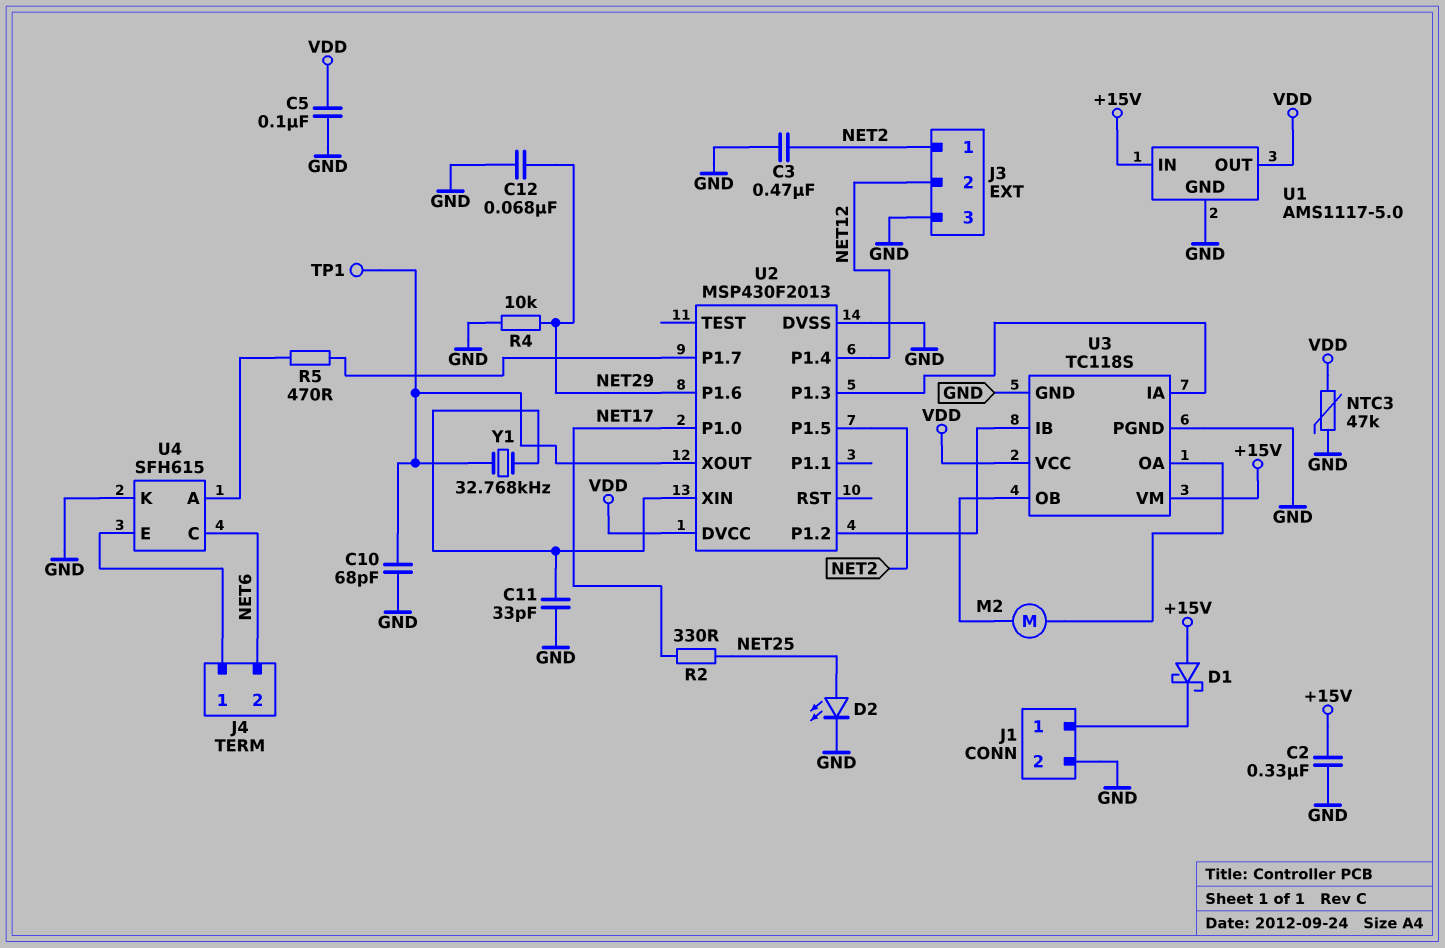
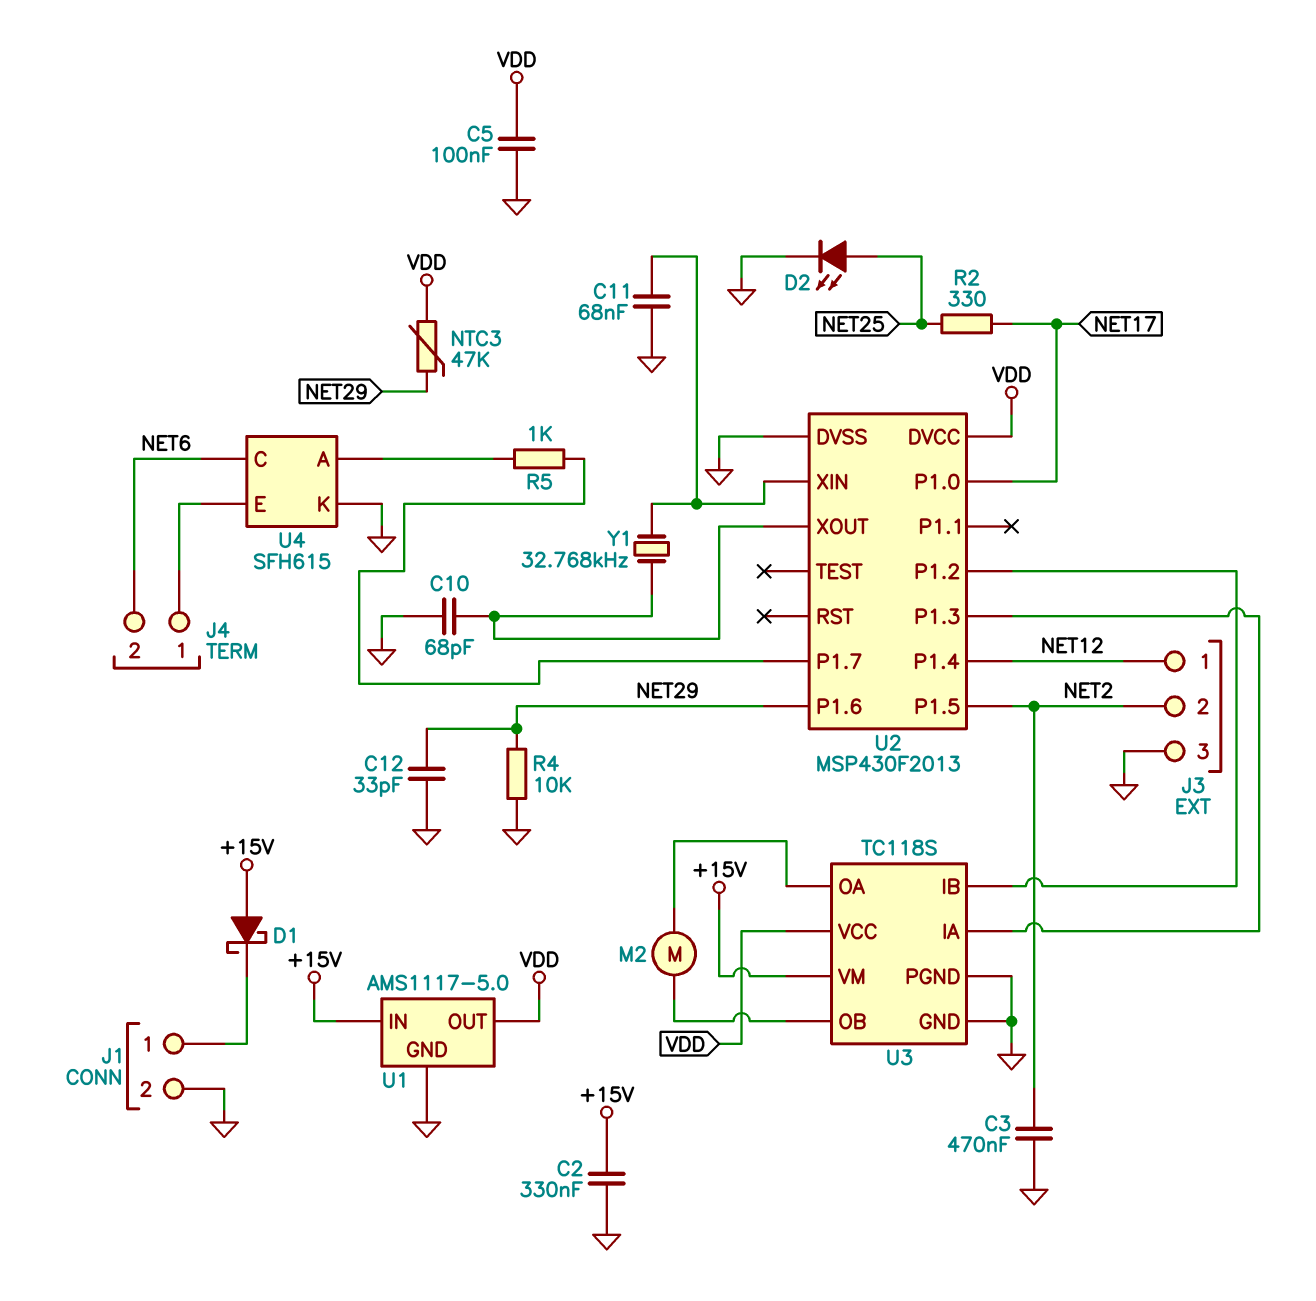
C11: 33pF (GND, U2/XIN) -> 68nF (GND, U2/XIN)
C12: 68nF (GND, NET29) -> 33pF (GND, NET29)
J3 pin 1: NET2 -> NET12
J3 pin 2: NET12 -> NET2
NTC3: 47k (GND, VDD) -> 47k (NET29, VDD)
R5: 470 (U2/P1.7, U4/A) -> 1k (U2/P1.7, U4/A)
TP1: test point (U2/XOUT) -> none

